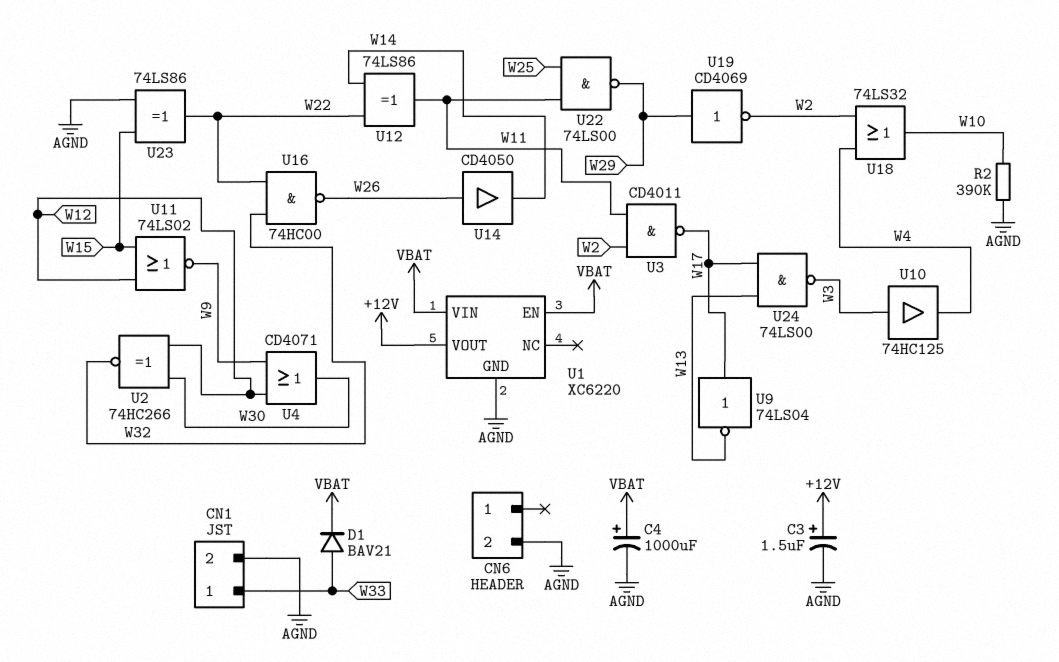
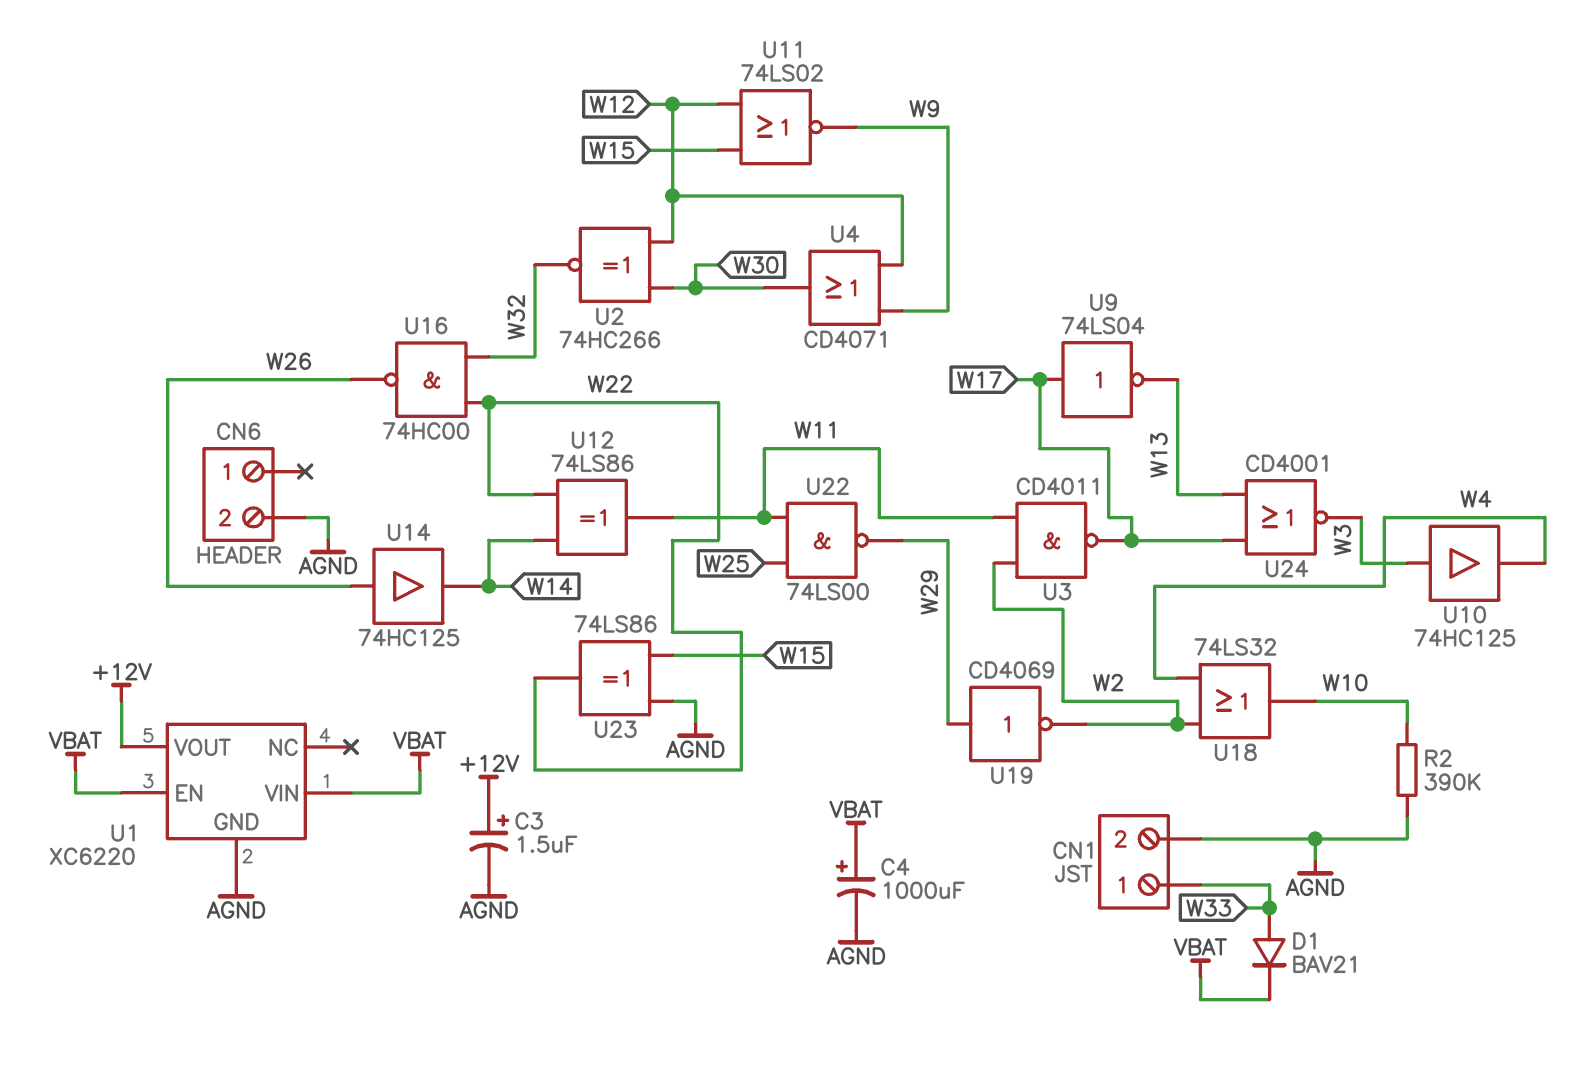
U14: buffer CD4050 (in W26, out W14) -> buffer 74HC125 (in W26, out W14)
U24: NAND 74LS00 (in W13, in W17, out W3) -> NOR CD4001 (in W13, in W17, out W3)

